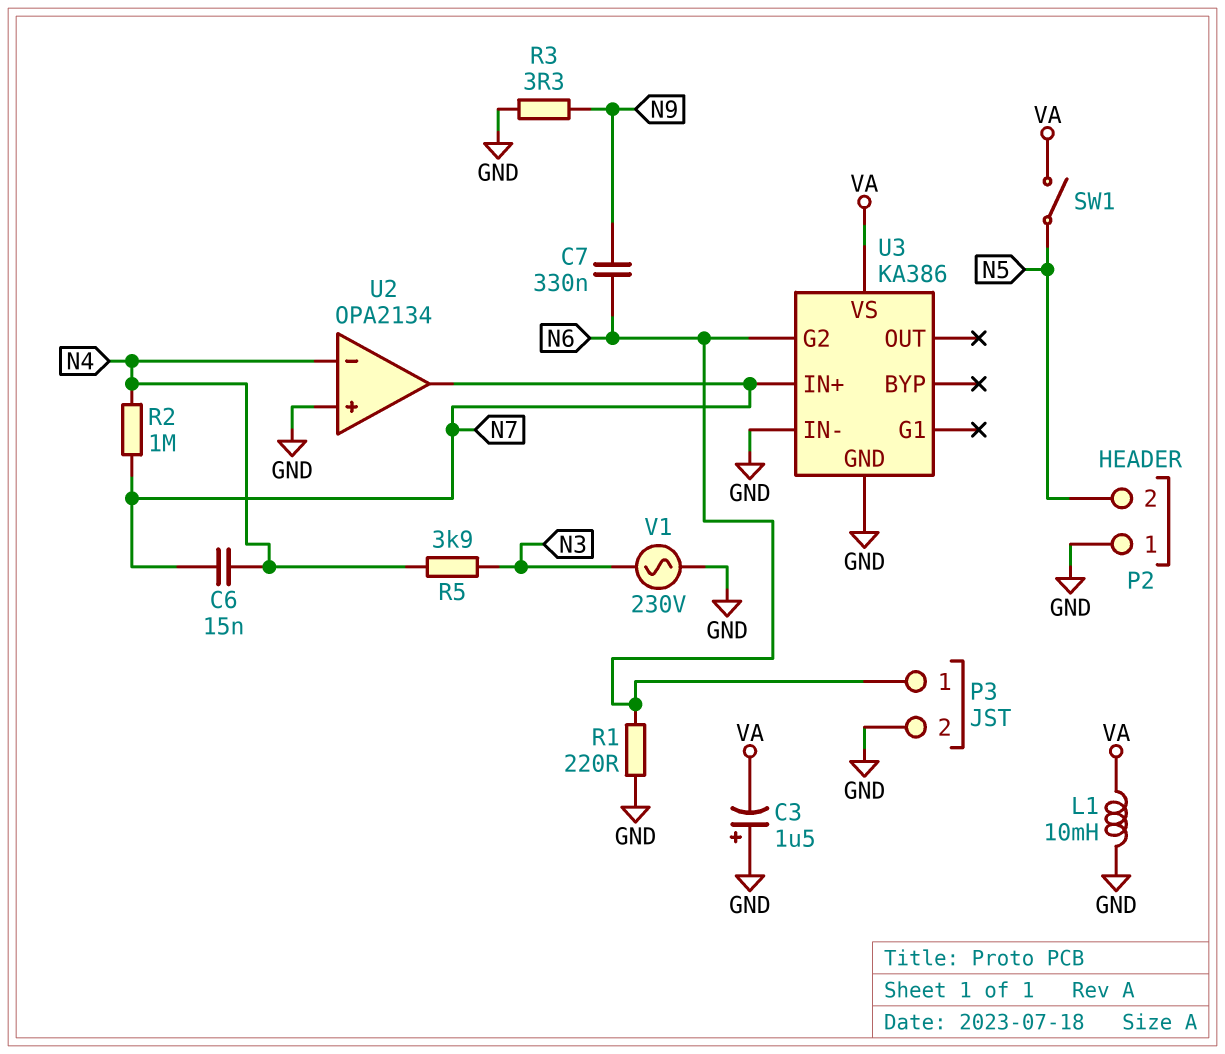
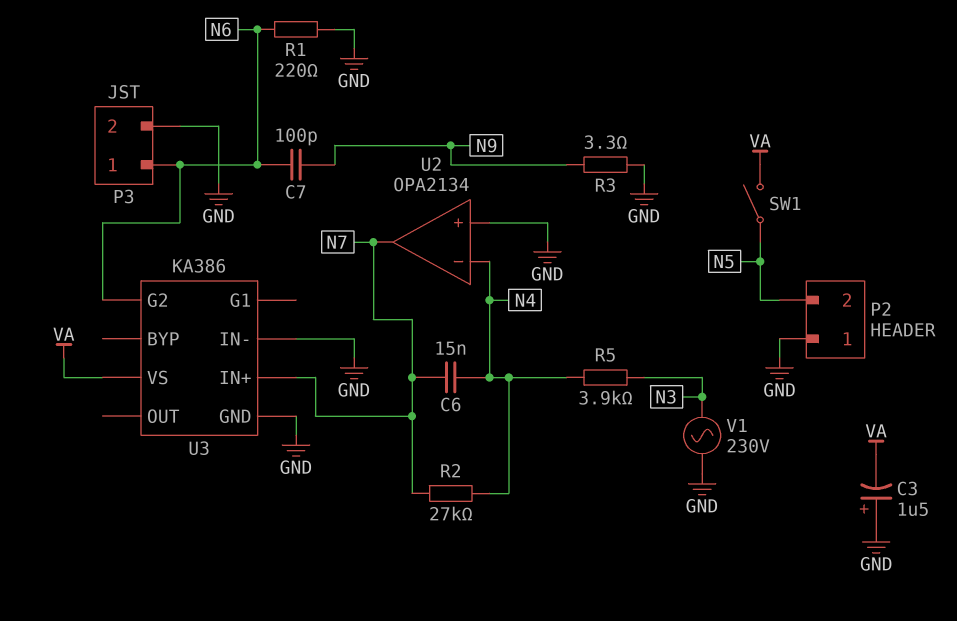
C7: 330nF (N6, N9) -> 100pF (N6, N9)
L1: 10mH (GND, VA) -> none
R2: 1M (N4, N7) -> 27k (N4, N7)

